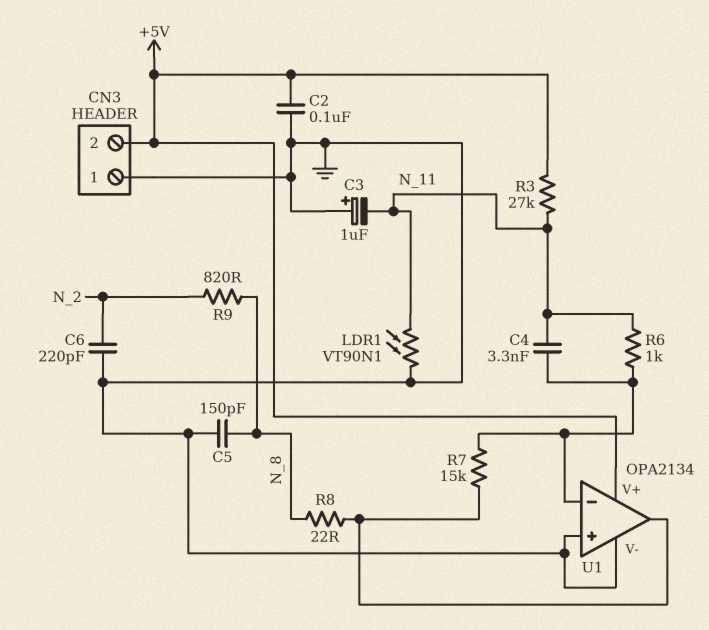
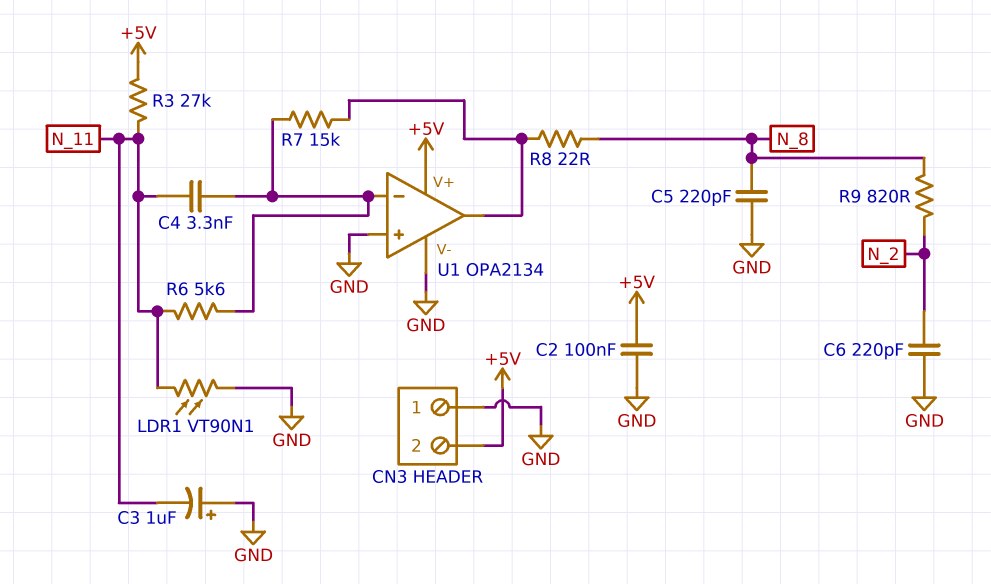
C5: 150pF (GND, N_8) -> 220pF (GND, N_8)
R6: 1k (N_11, U1/in-) -> 5.6k (N_11, U1/in-)

